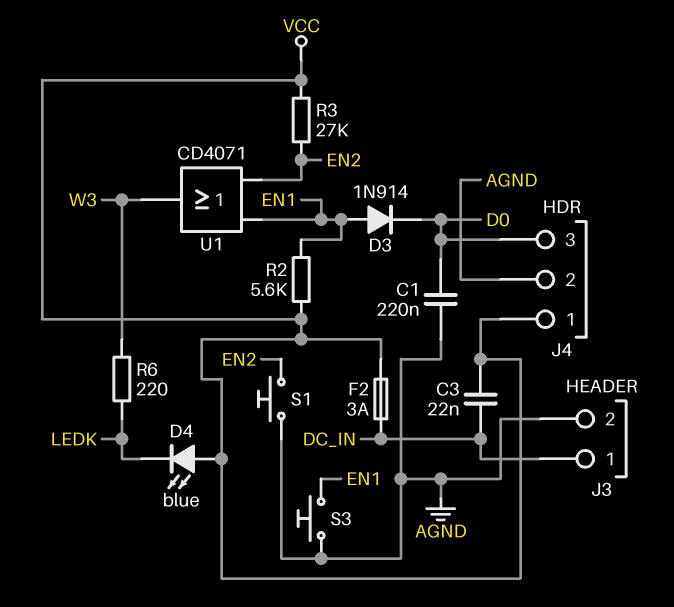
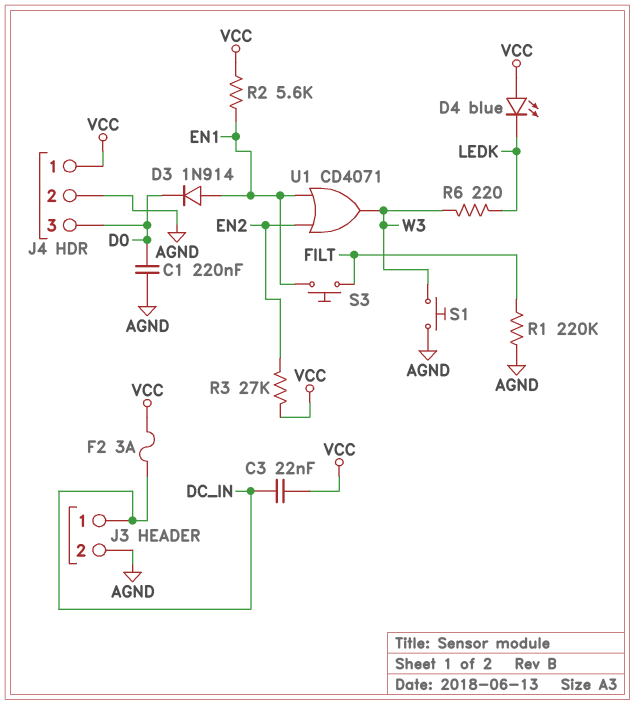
R1: none -> 220k (AGND, FILT)
S1: button (AGND, EN2) -> button (AGND, W3)
S3: button (AGND, EN1) -> button (EN1, FILT)

